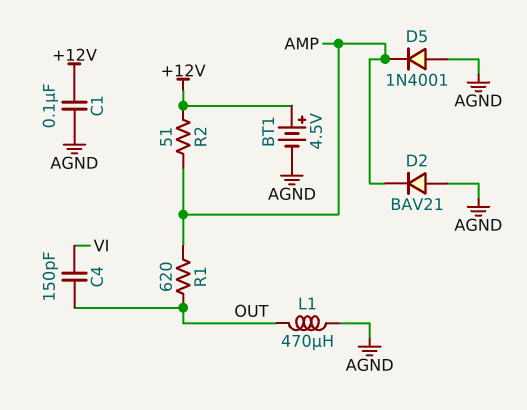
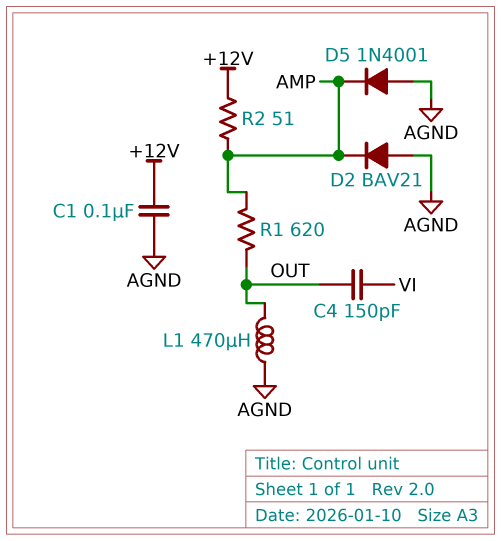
BT1: 4.5V (plus +12V, minus AGND) -> none

